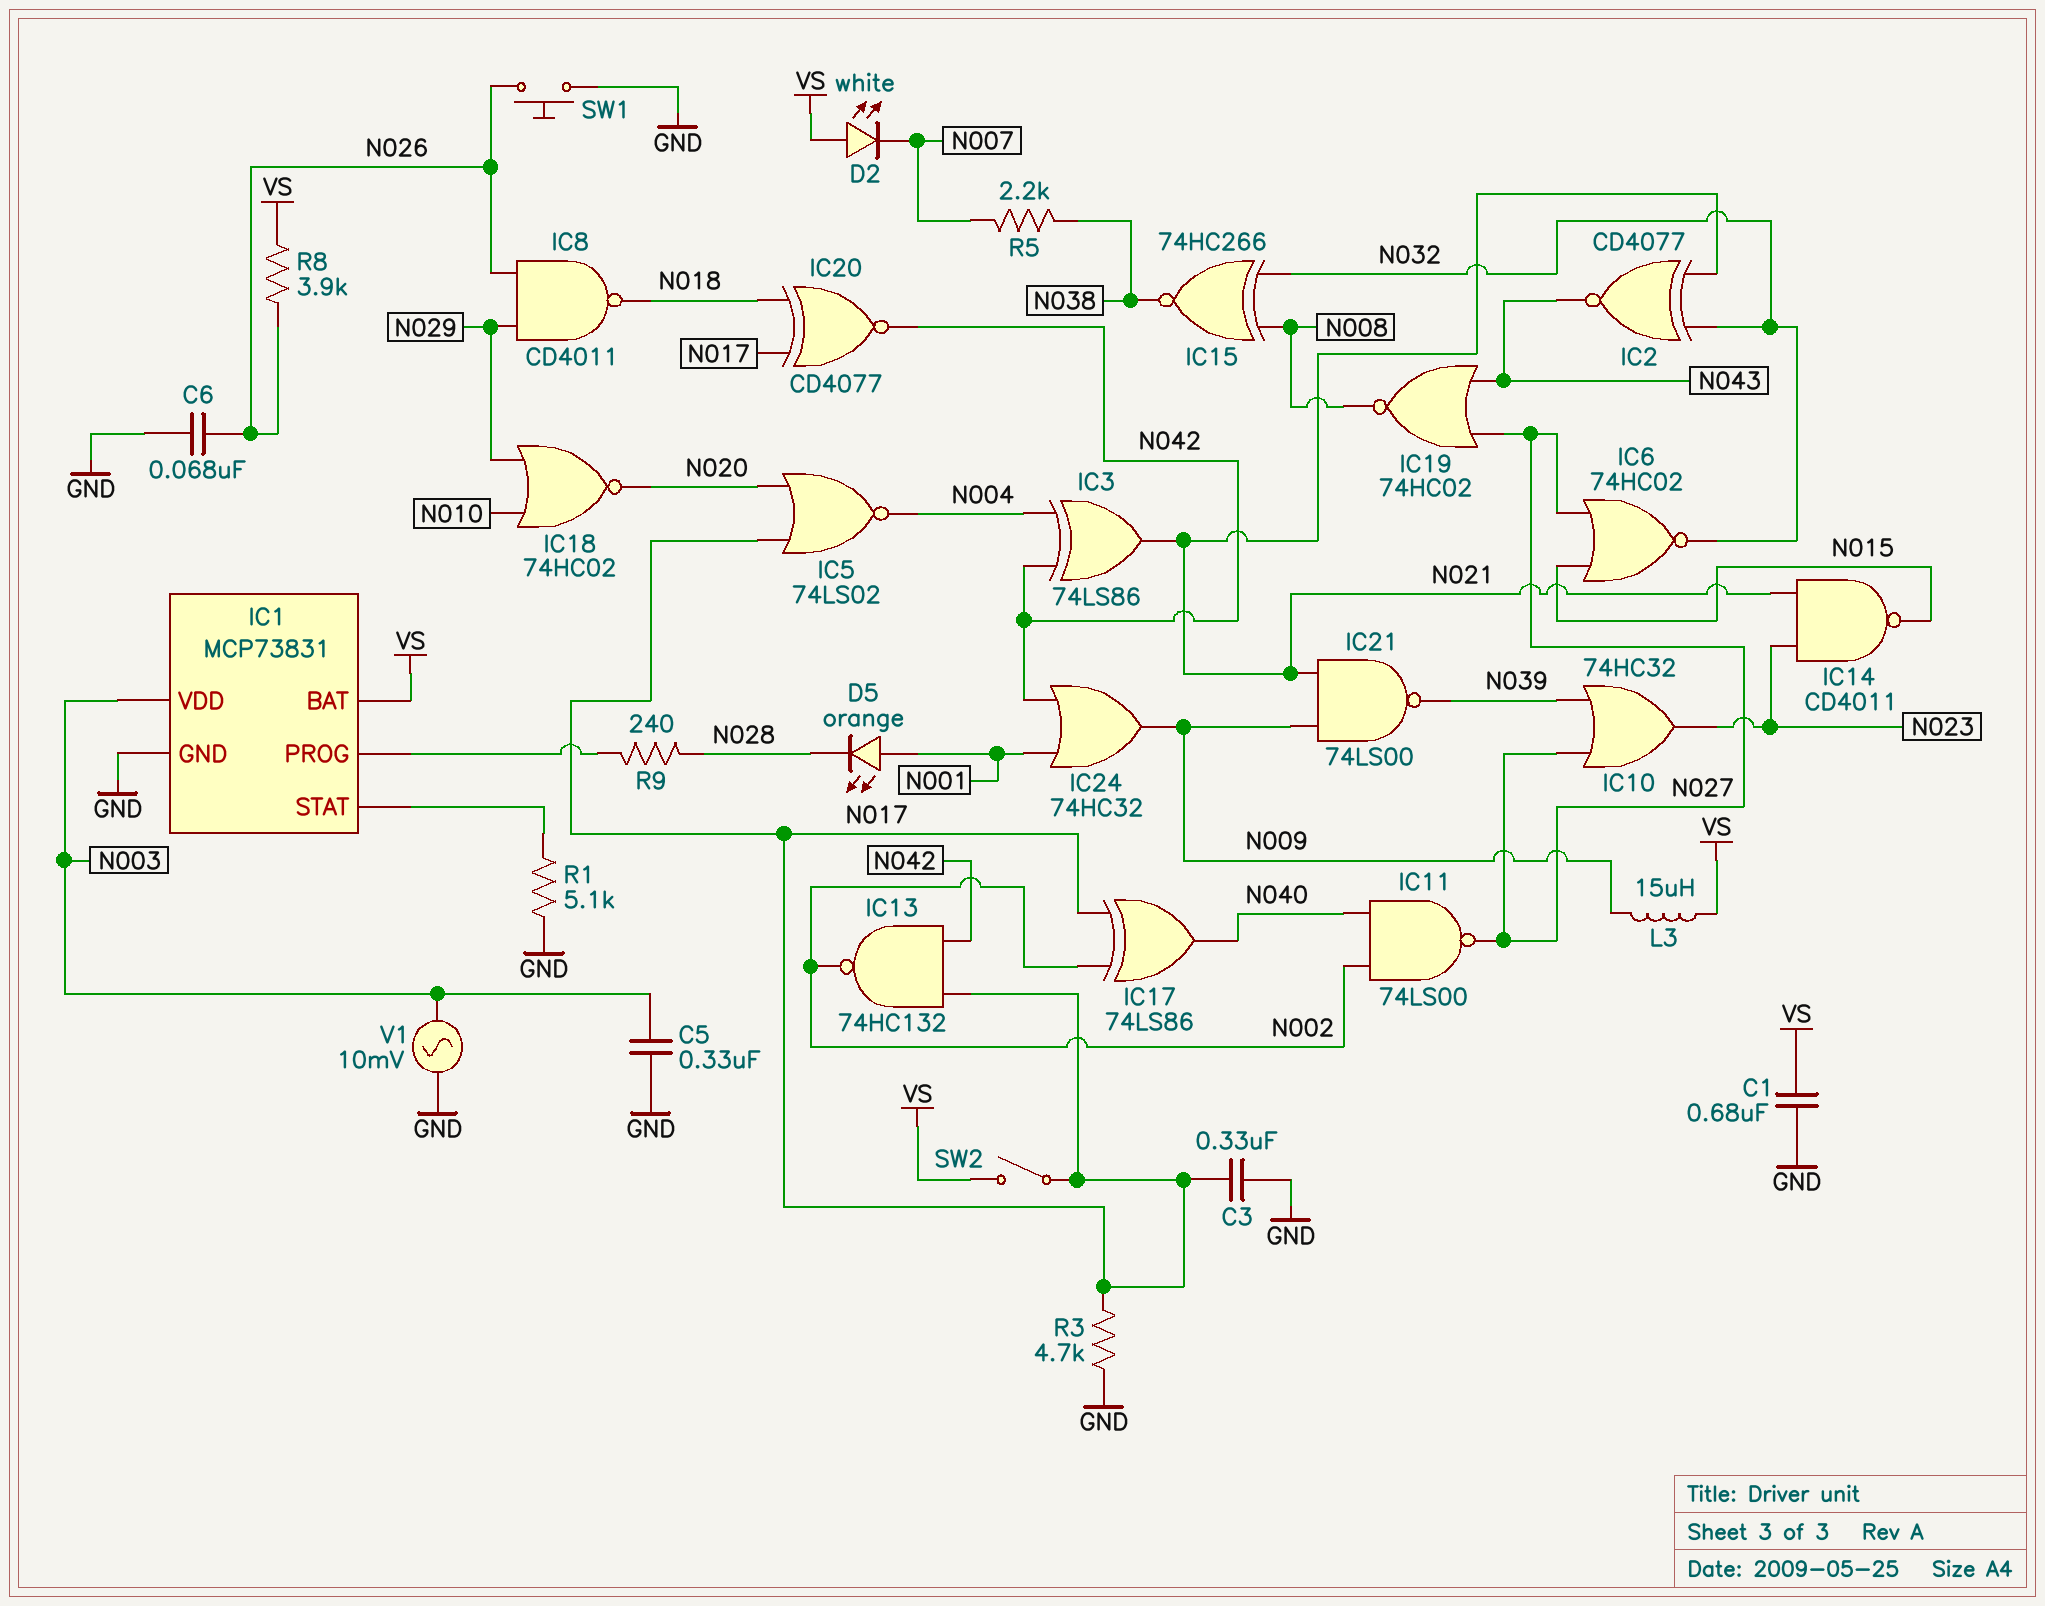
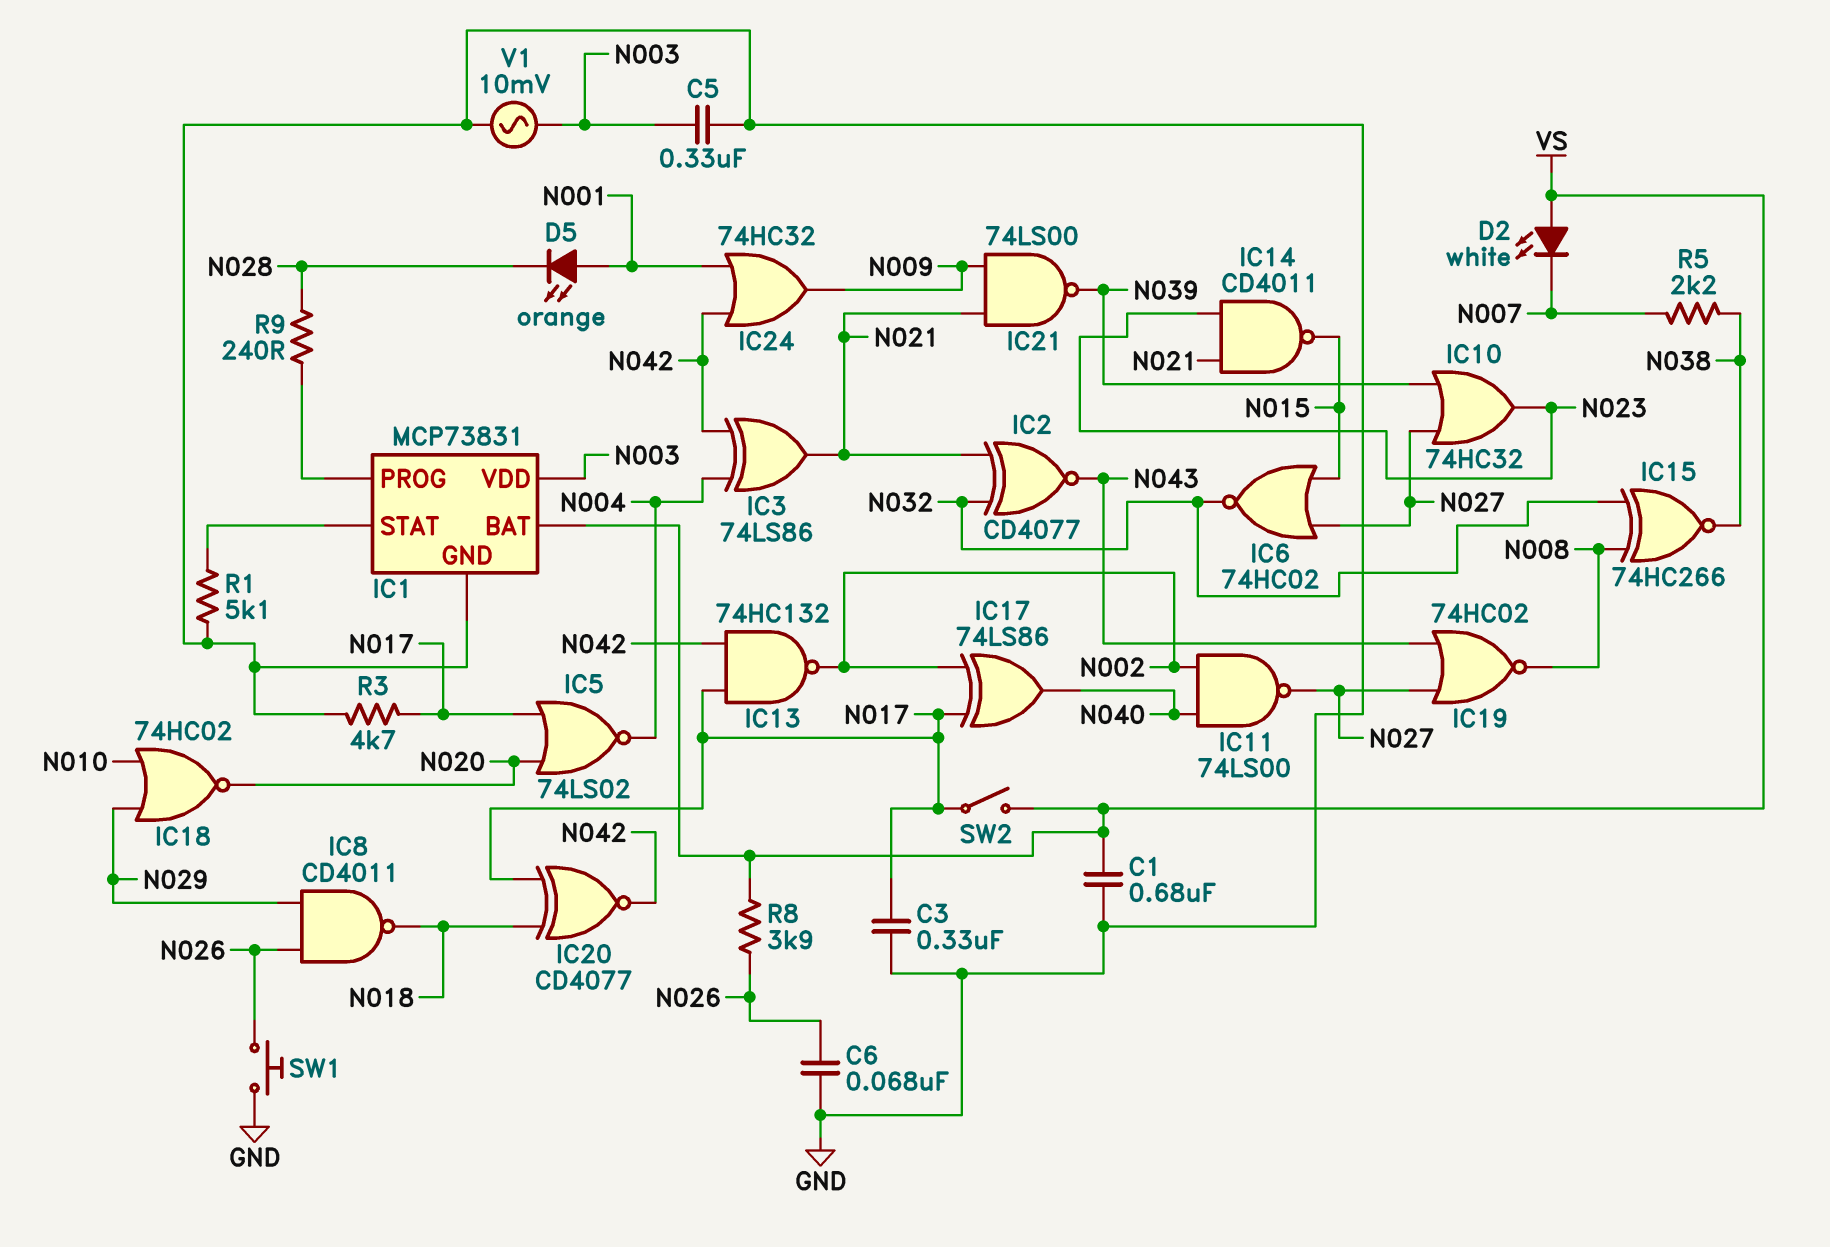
L3: 15uH (N009, VS) -> none

